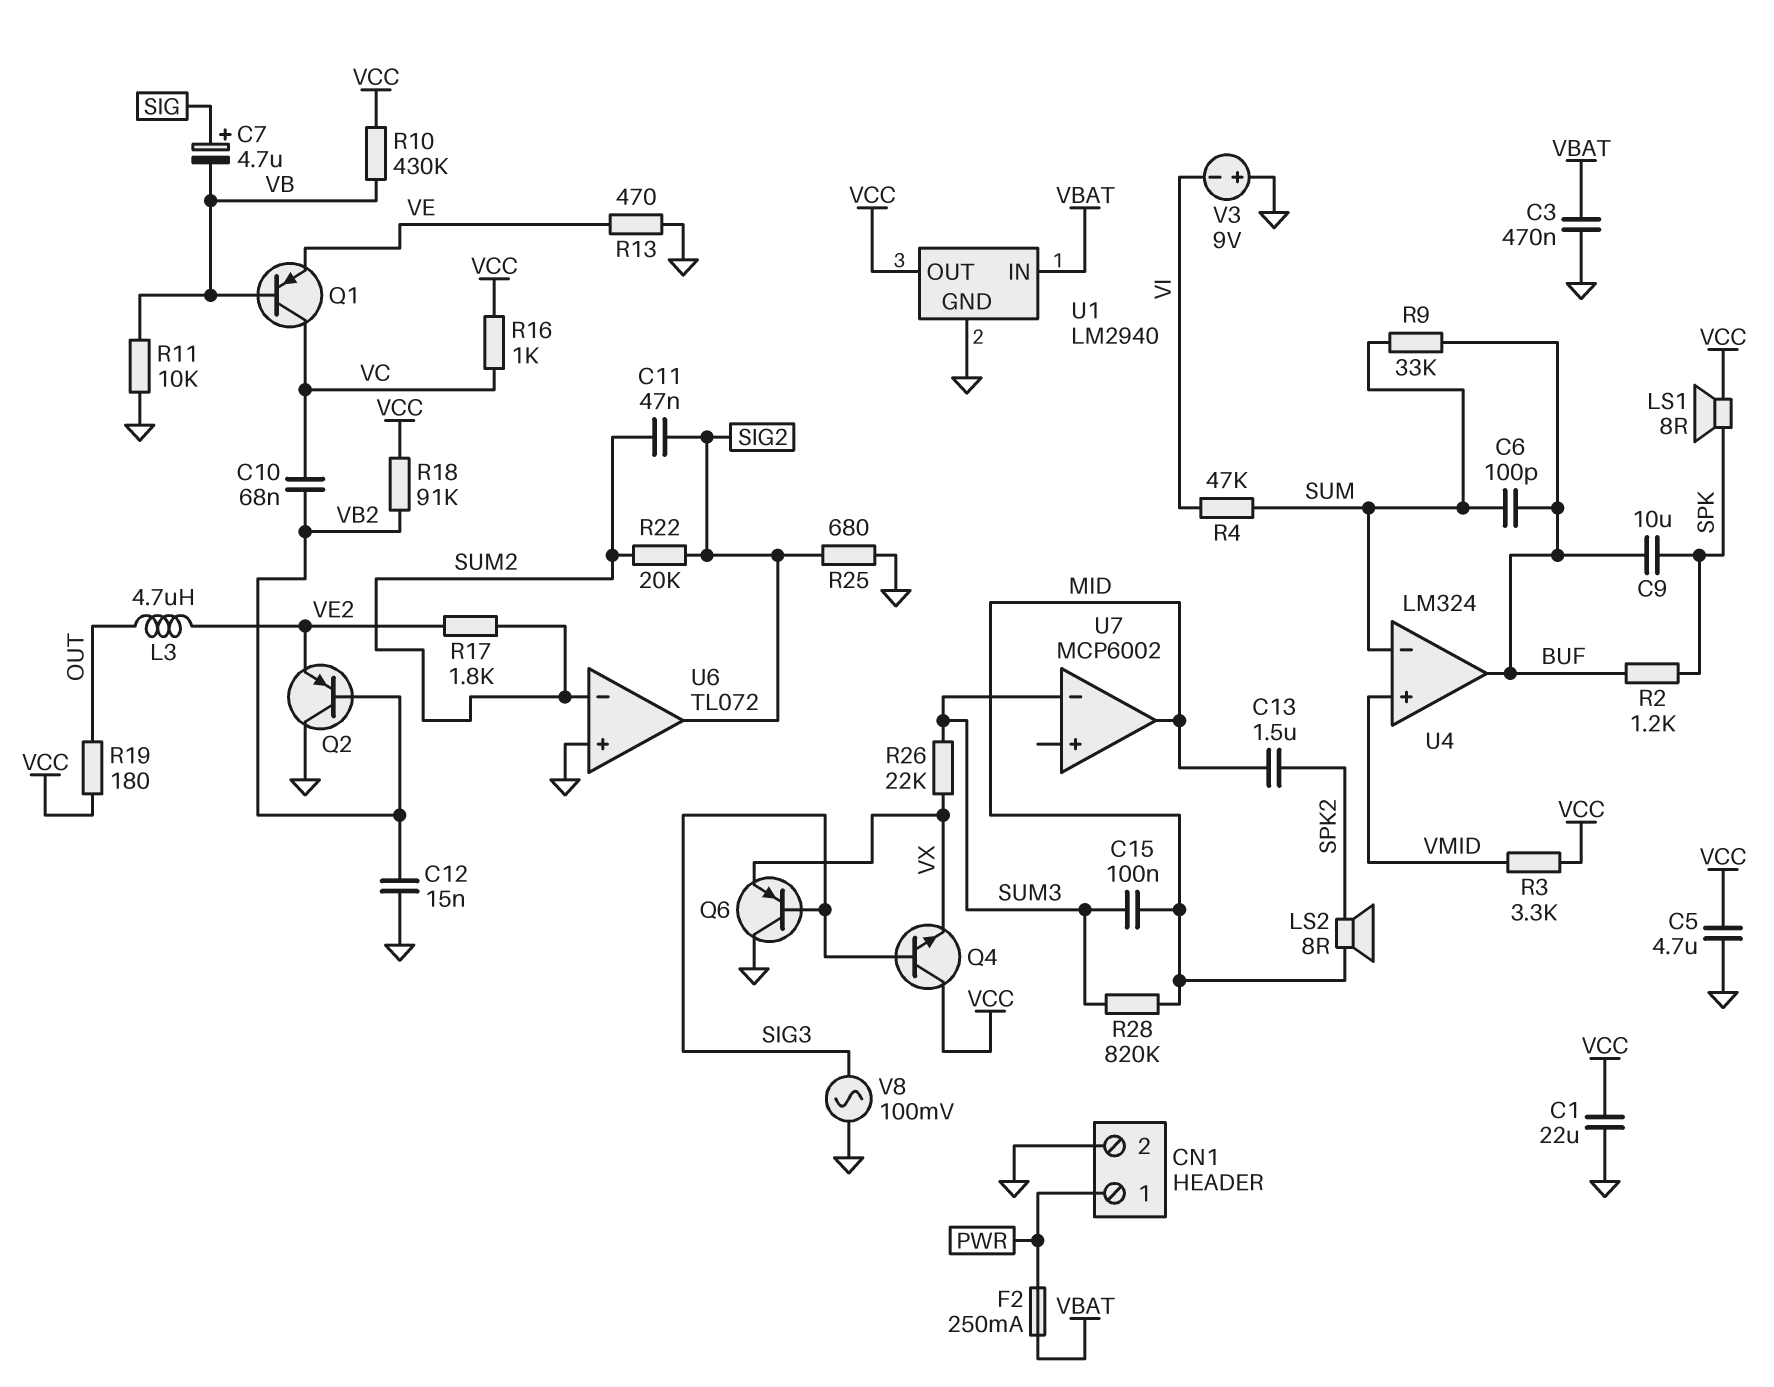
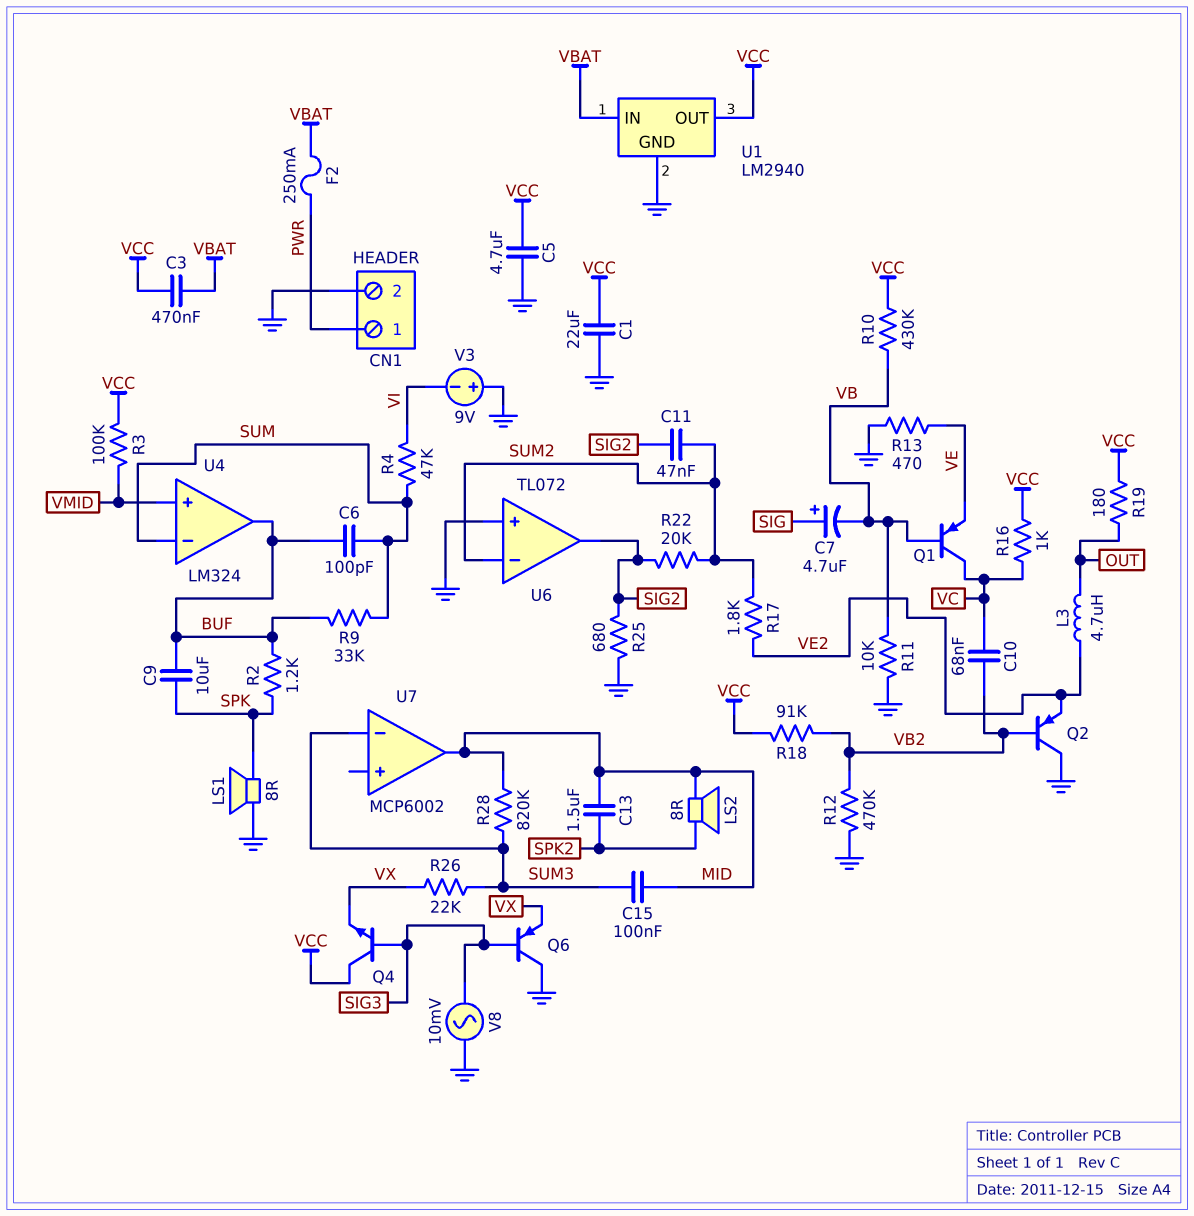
C3: 470nF (GND, VBAT) -> 470nF (VBAT, VCC)
C12: 15nF (GND, VB2) -> none
LS1: speaker 8R (SPK, VCC) -> speaker 8R (GND, SPK)
R3: 3.3k (VCC, VMID) -> 100k (VCC, VMID)
R12: none -> 470k (GND, VB2)
V8: AC 100mV (GND, SIG3) -> AC 10mV (GND, SIG3)

